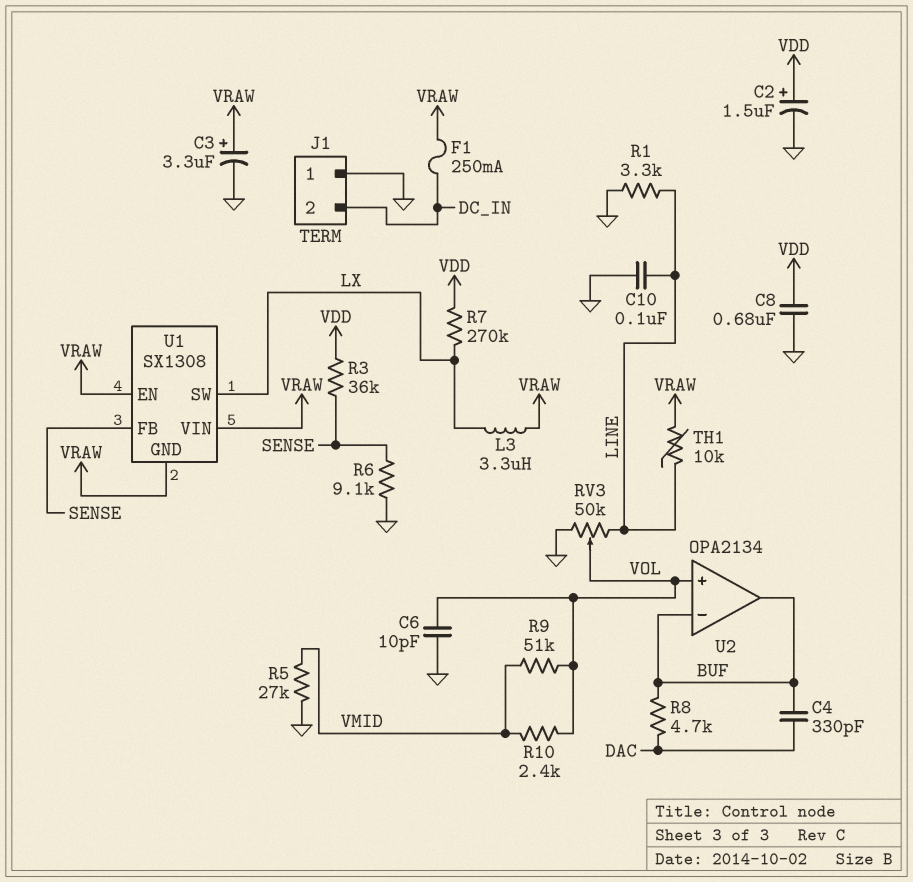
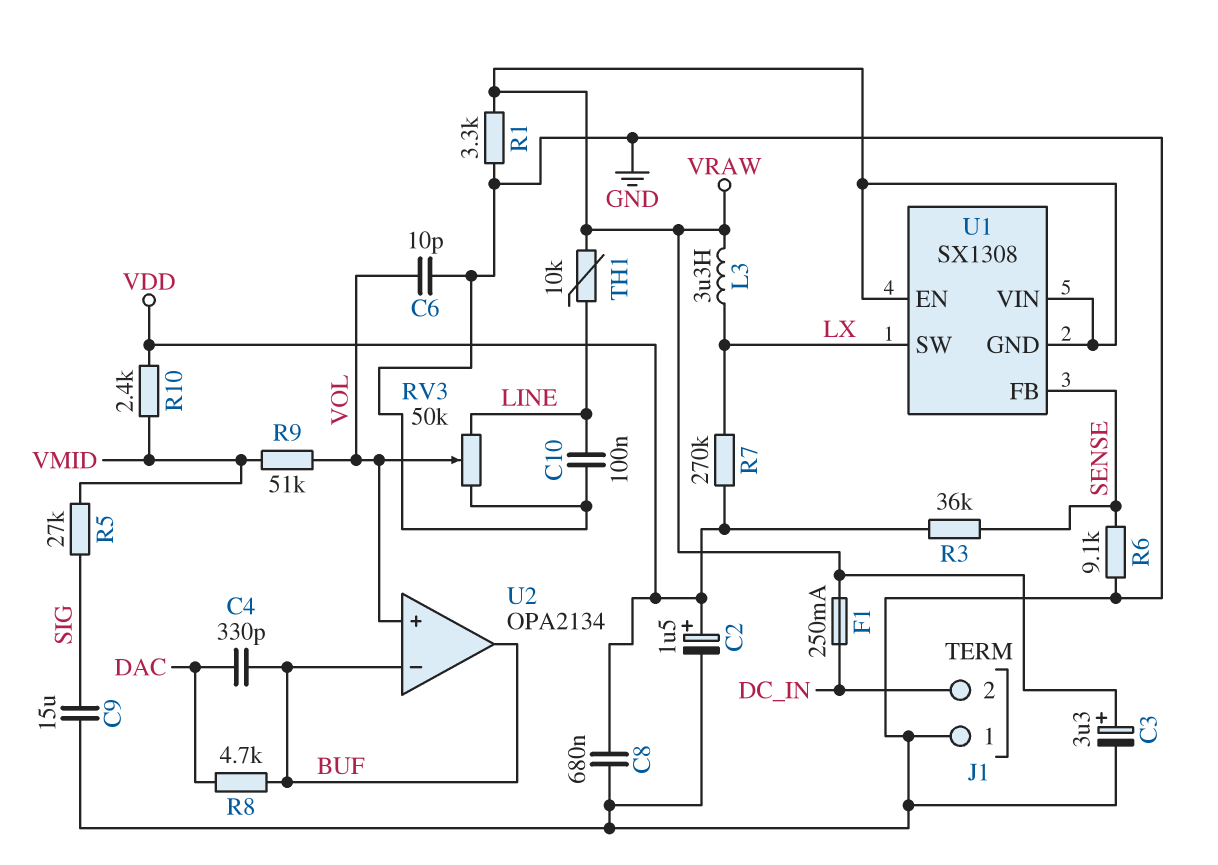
C9: none -> 15uF (GND, SIG)
R1: 3.3k (GND, LINE) -> 3.3k (GND, VRAW)
R5: 27k (GND, VMID) -> 27k (SIG, VMID)
R10: 2.4k (VMID, VOL) -> 2.4k (VDD, VMID)

